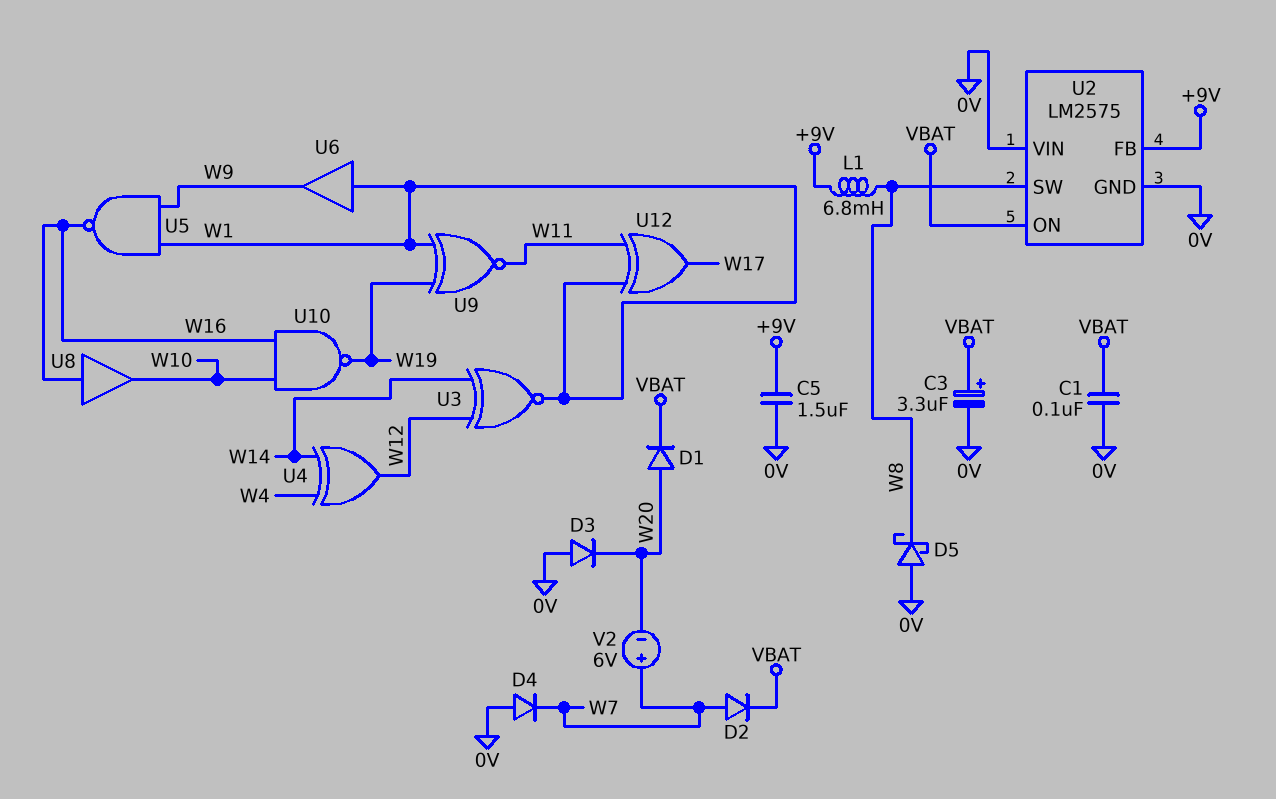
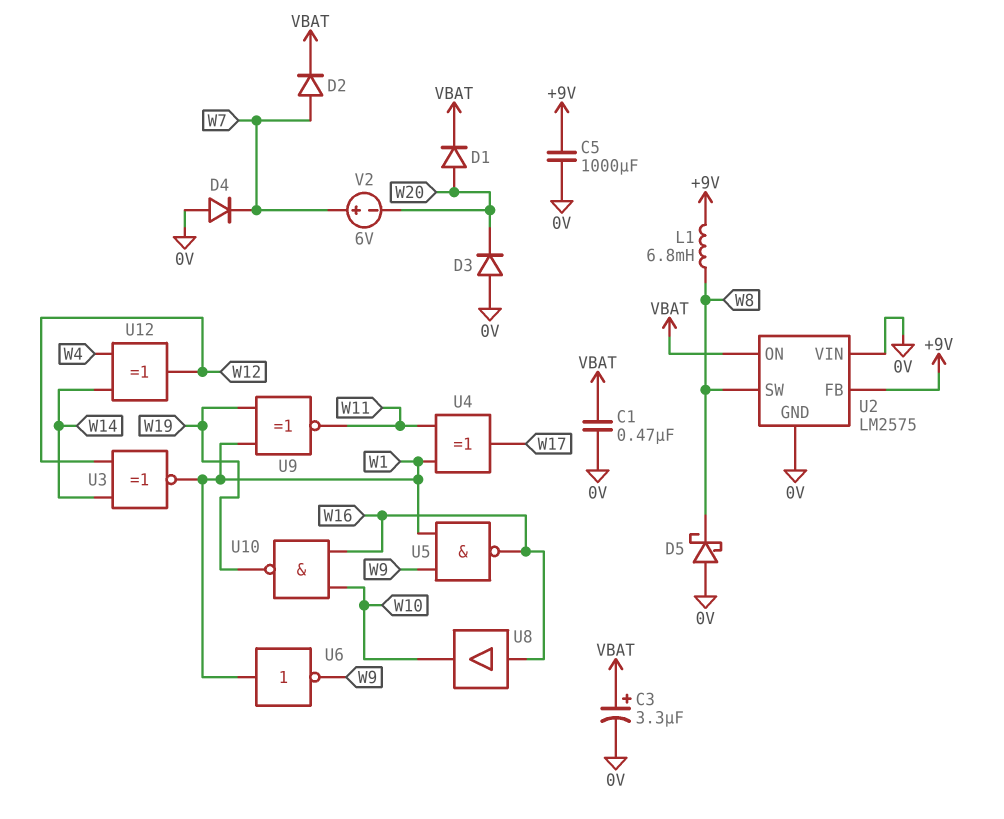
C1: 100nF (0V, VBAT) -> 470nF (0V, VBAT)
C5: 1.5uF (+9V, 0V) -> 1000uF (+9V, 0V)
U4: XOR (in W4, in W14, out W12) -> XOR (in W1, in W11, out W17)
U6: buffer (in W1, out W9) -> NOT (in W1, out W9)
U12: XOR (in W1, in W11, out W17) -> XOR (in W4, in W14, out W12)

